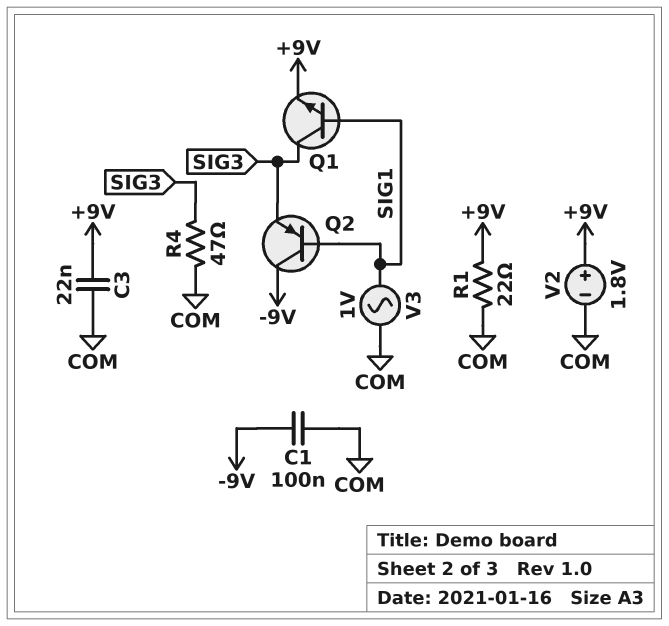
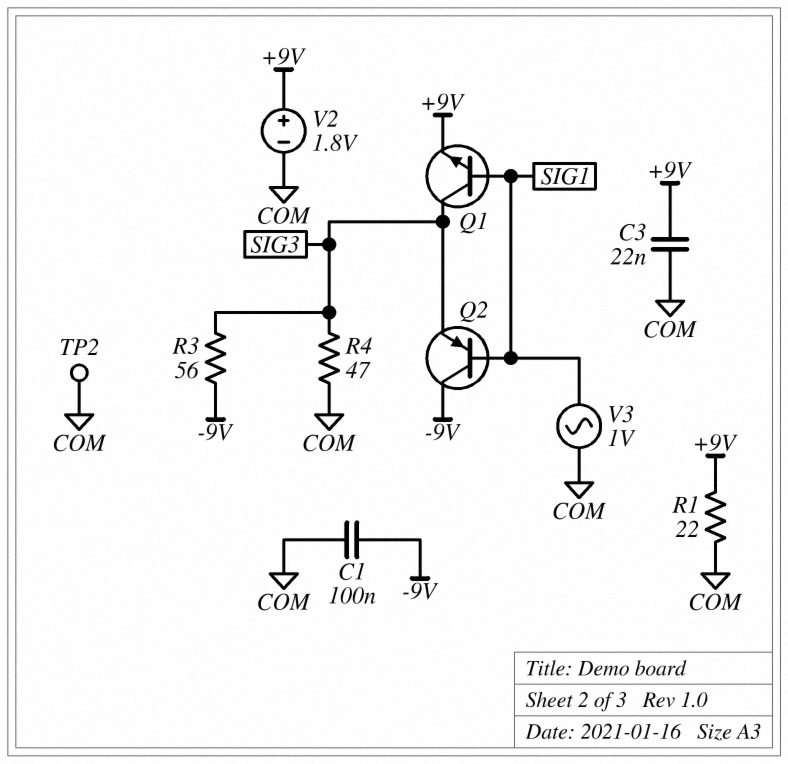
R3: none -> 56 (-9V, SIG3)
TP2: none -> test point (COM)

